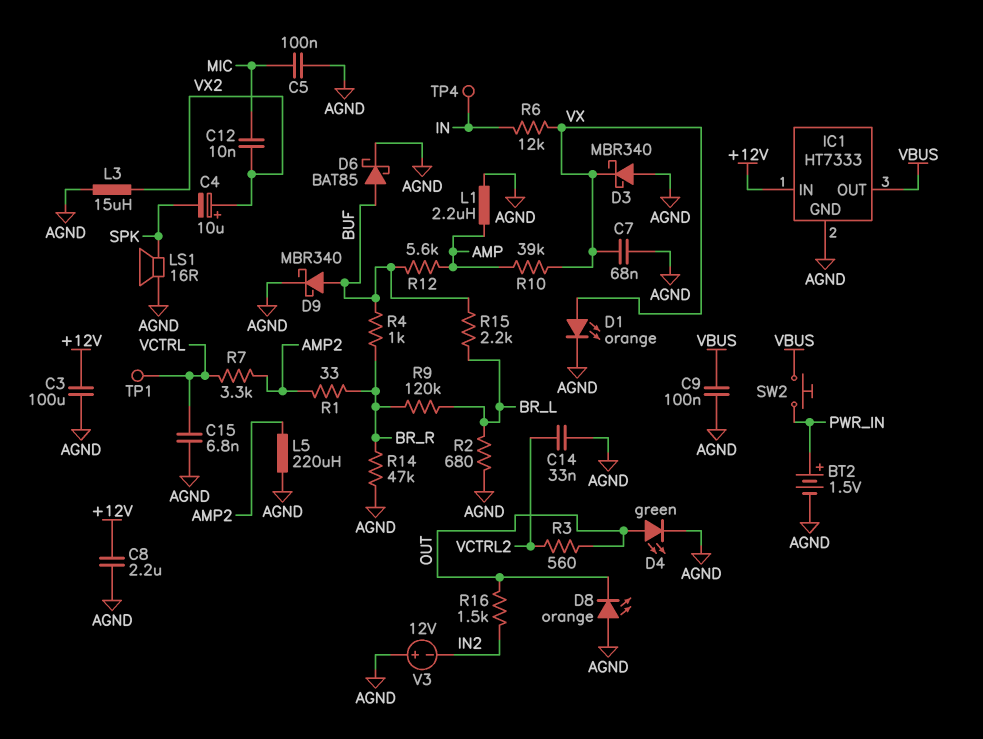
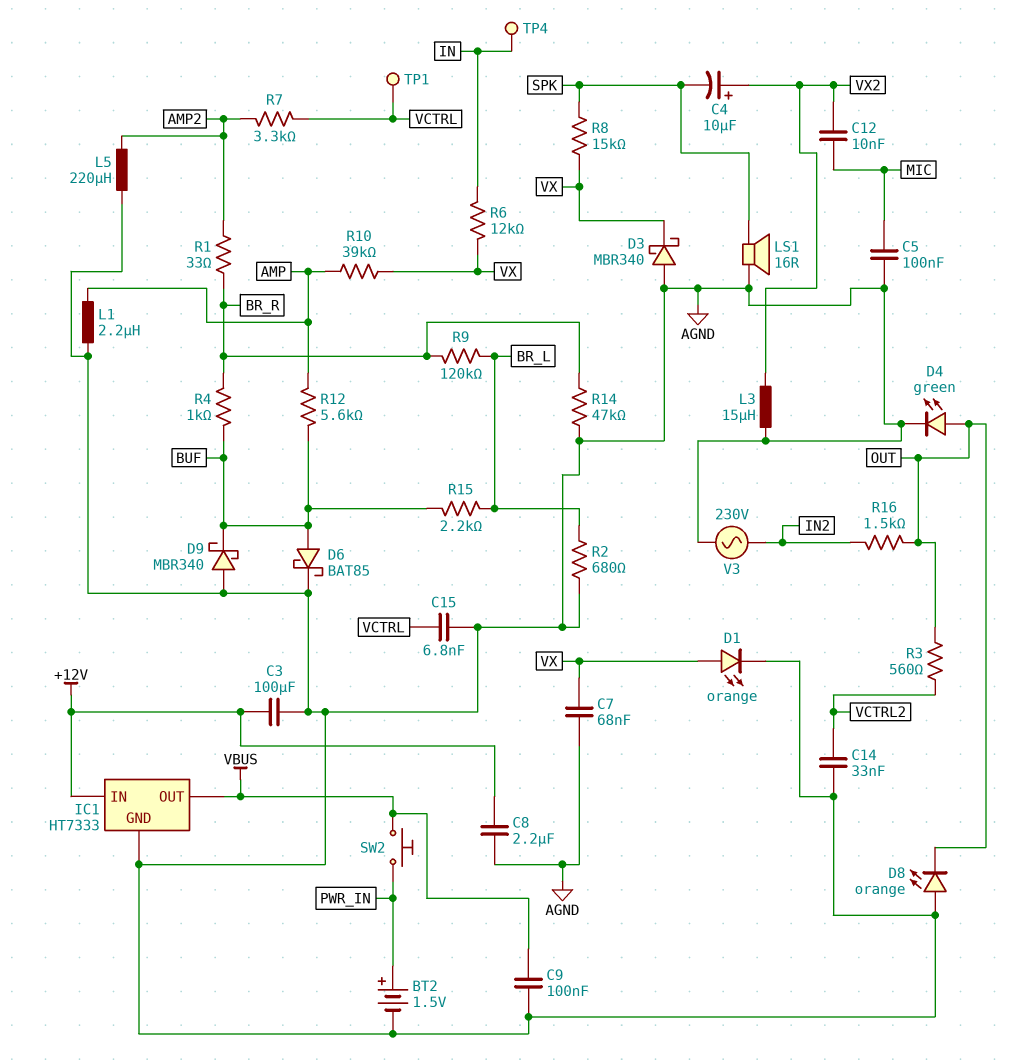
D9: schottky MBR340 (A BUF, K AGND) -> schottky MBR340 (A AGND, K BUF)
R8: none -> 15k (SPK, VX)
V3: 12V (plus AGND, minus IN2) -> AC 230V (AGND, IN2)

